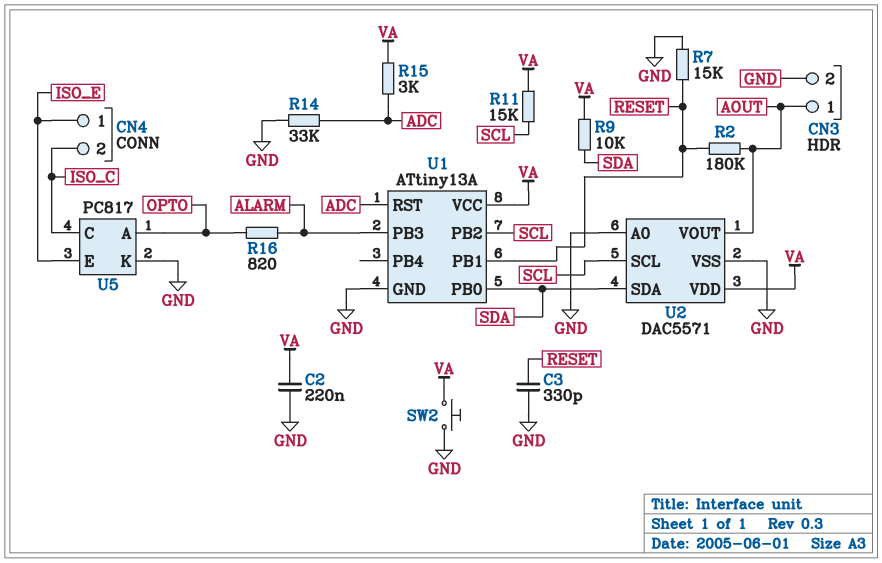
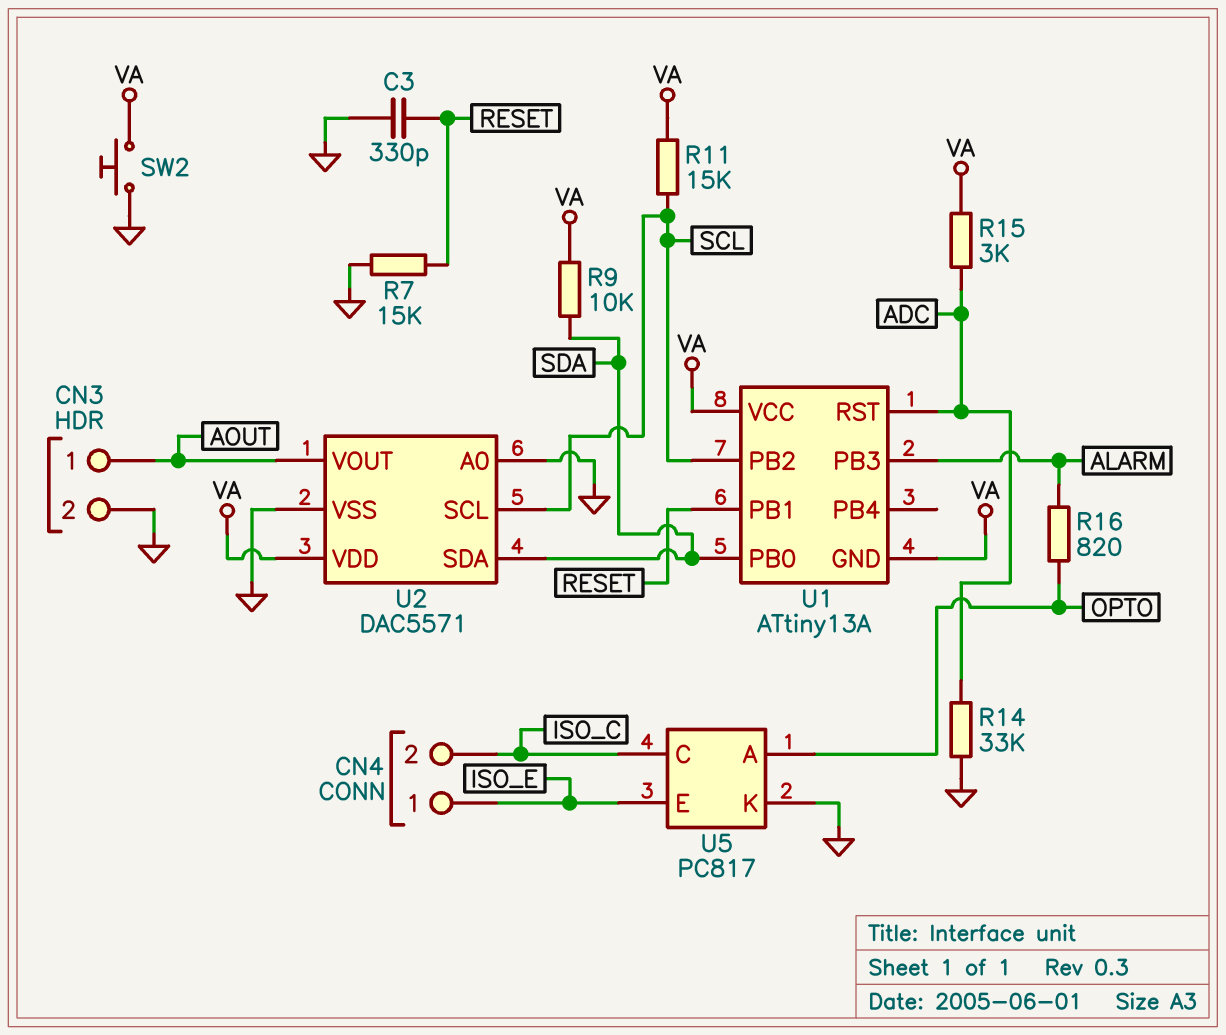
C2: 220nF (GND, VA) -> none
R2: 180k (AOUT, RESET) -> none
U1 pin GND: GND -> VA

